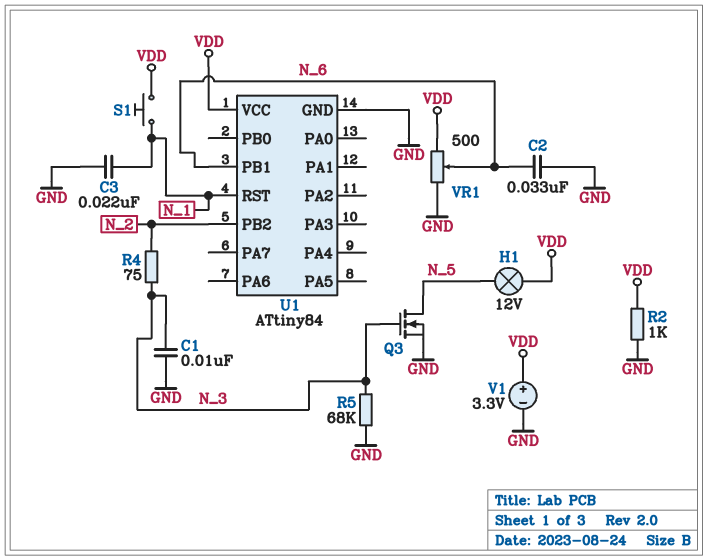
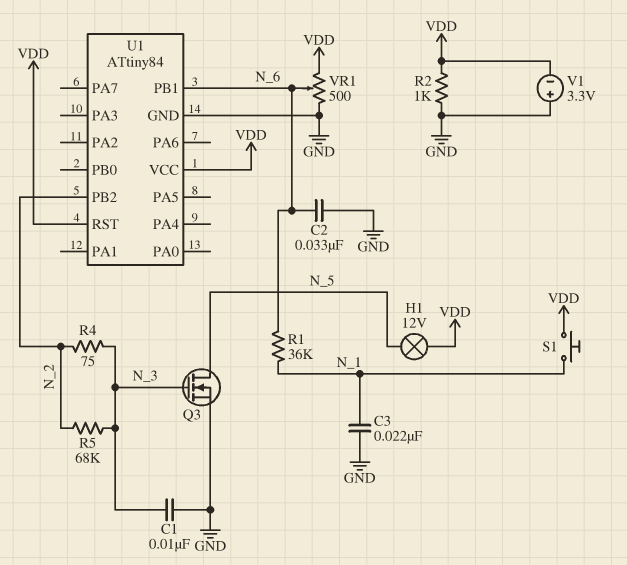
R1: none -> 36k (N_1, N_6)
R5: 68k (GND, N_3) -> 68k (N_2, N_3)
U1 pin RST: N_1 -> VDD
V1: 3.3V (plus VDD, minus GND) -> 3.3V (plus GND, minus VDD)

